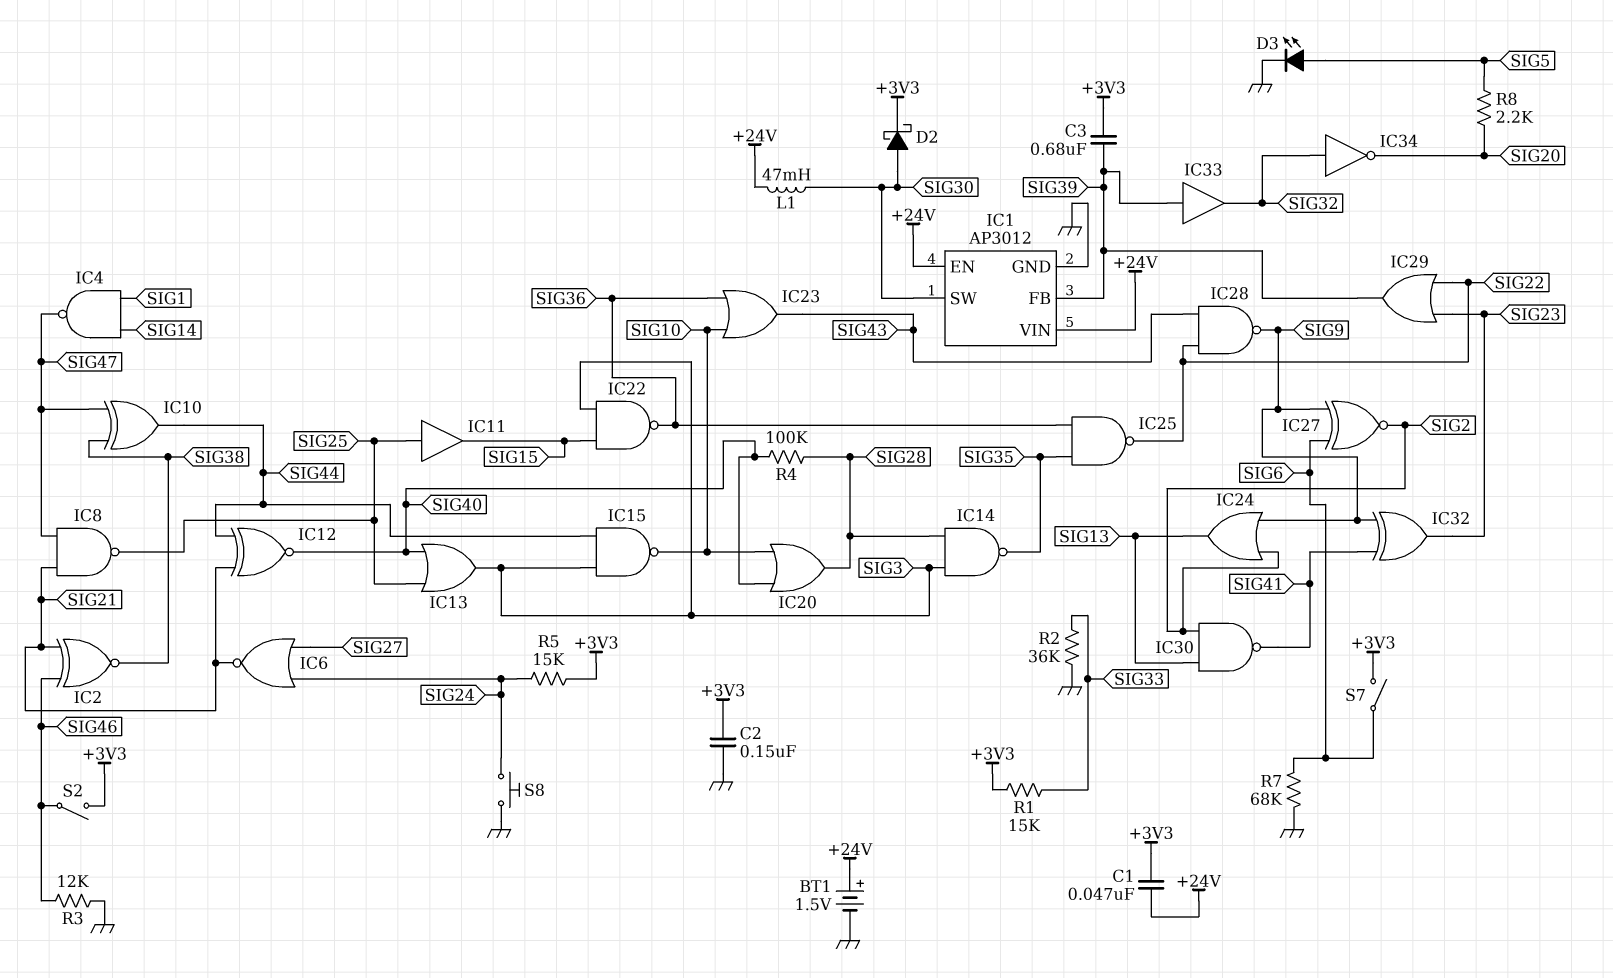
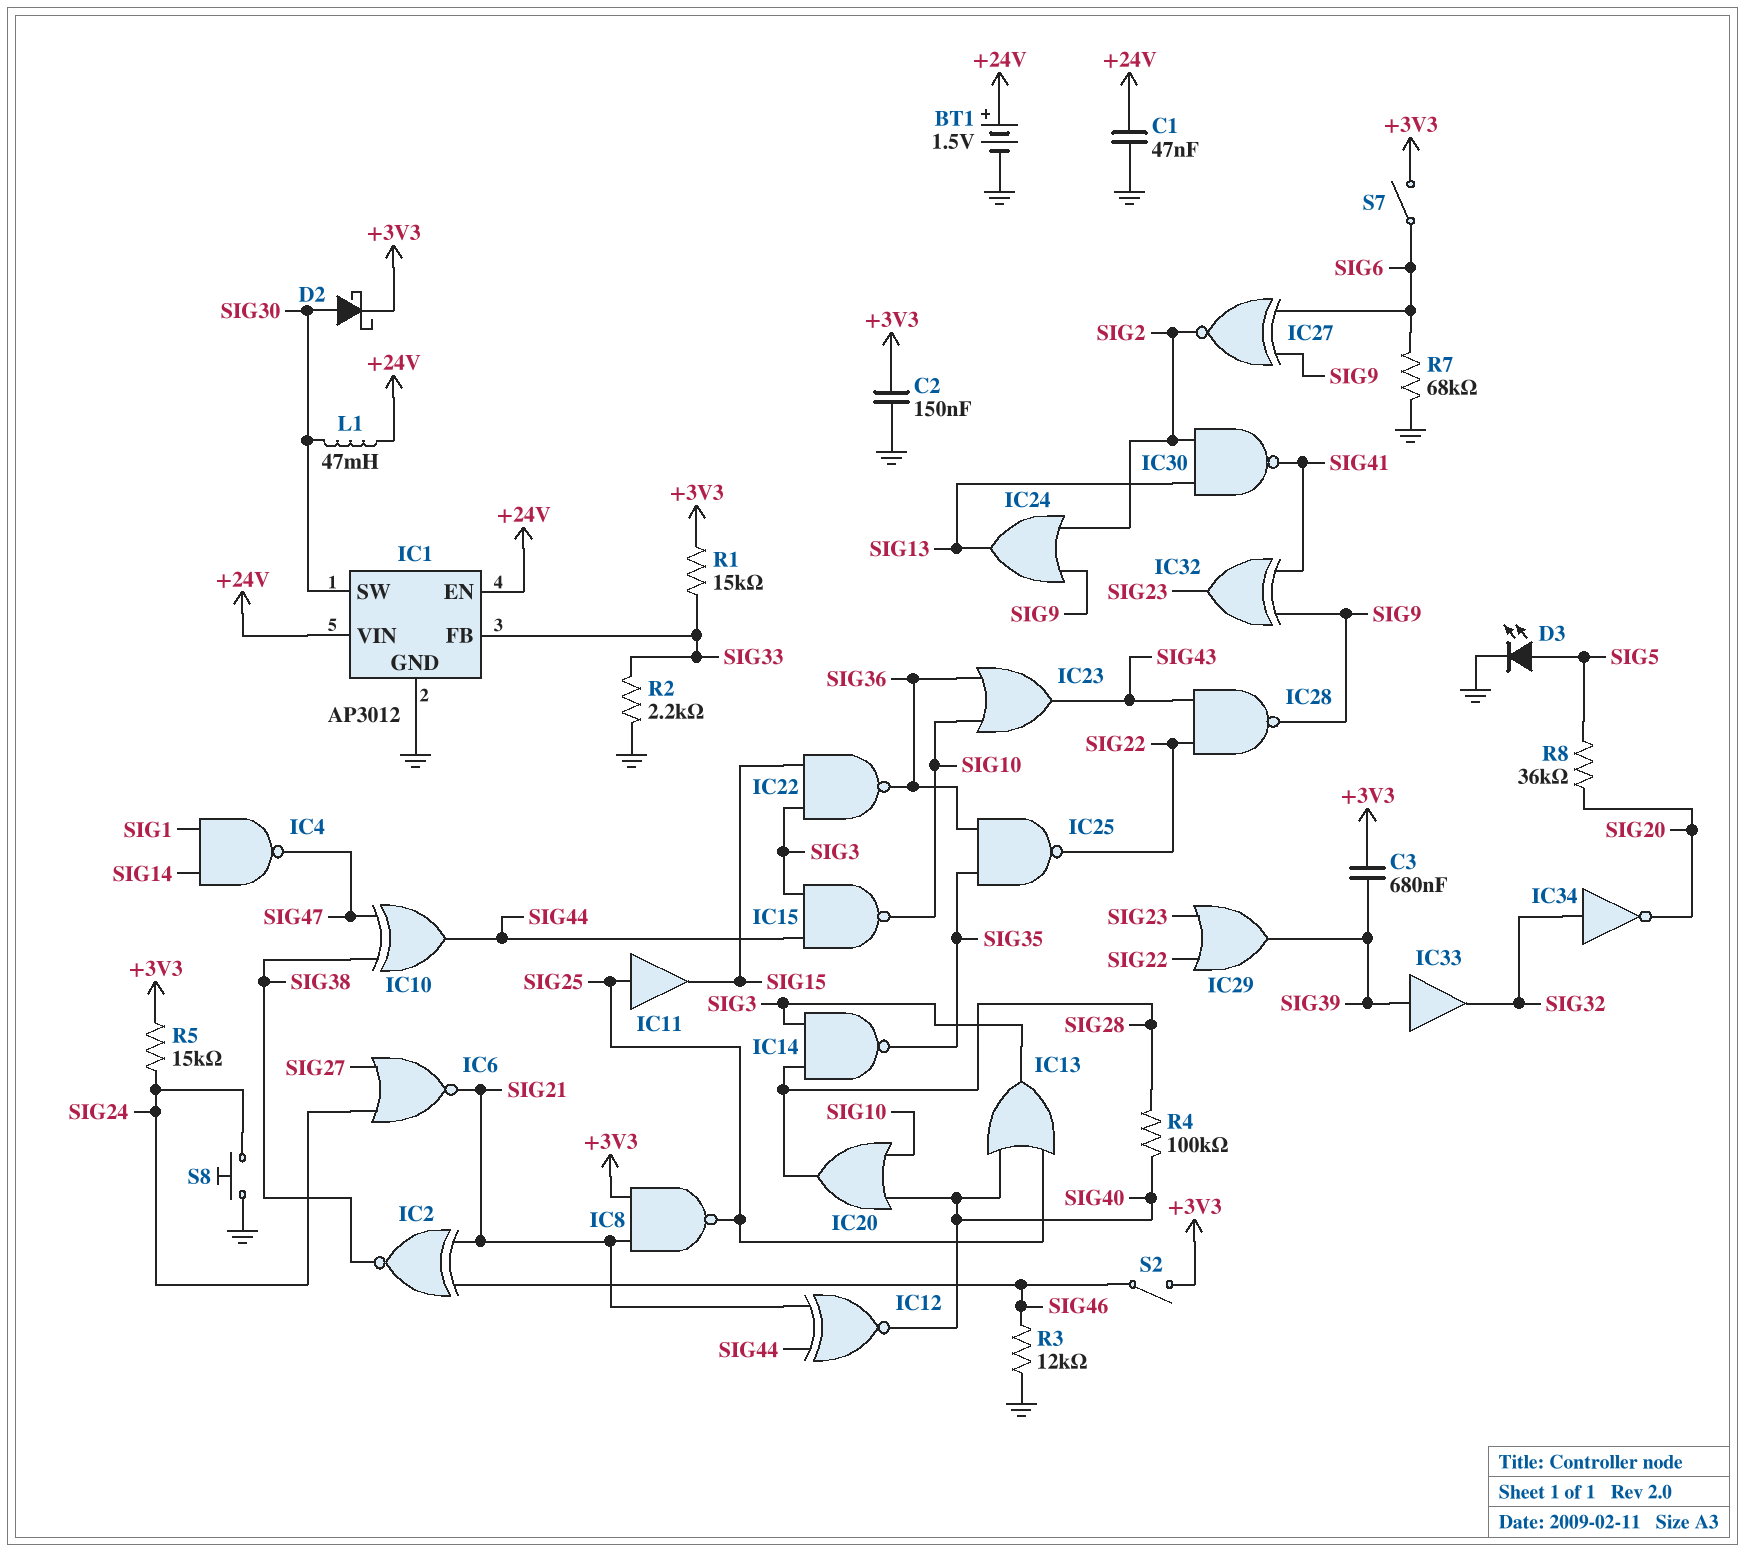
C1: 47nF (+3V3, +24V) -> 47nF (+24V, GND)
IC1 pin FB: SIG39 -> SIG33
IC8: NAND (in SIG21, in SIG47, out SIG25) -> NAND (in +3V3, in SIG21, out SIG25)
R2: 36k (GND, SIG33) -> 2.2k (GND, SIG33)
R8: 2.2k (SIG5, SIG20) -> 36k (SIG5, SIG20)

